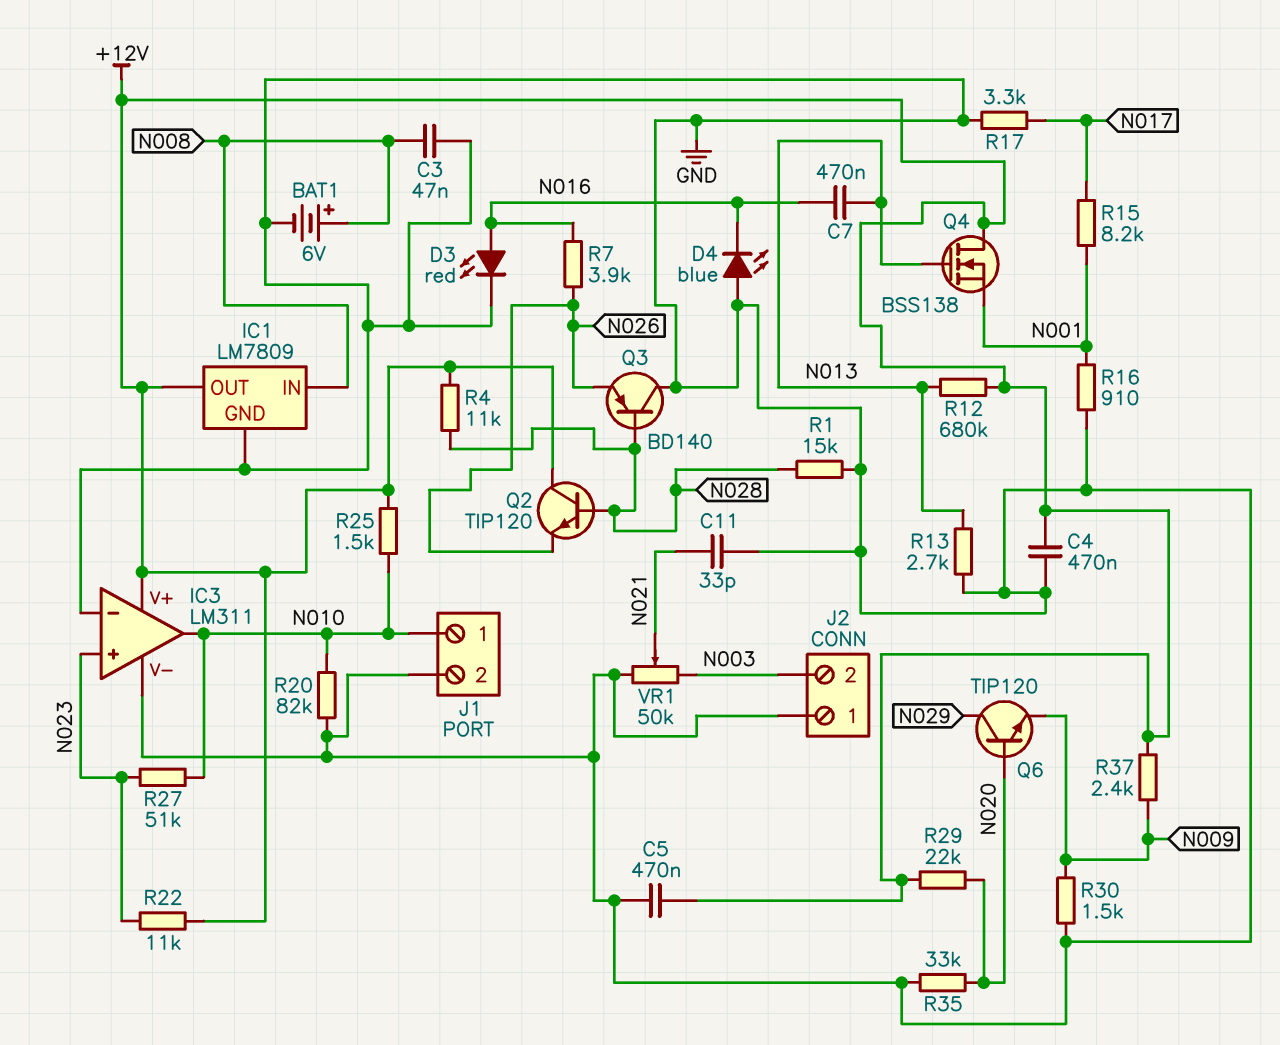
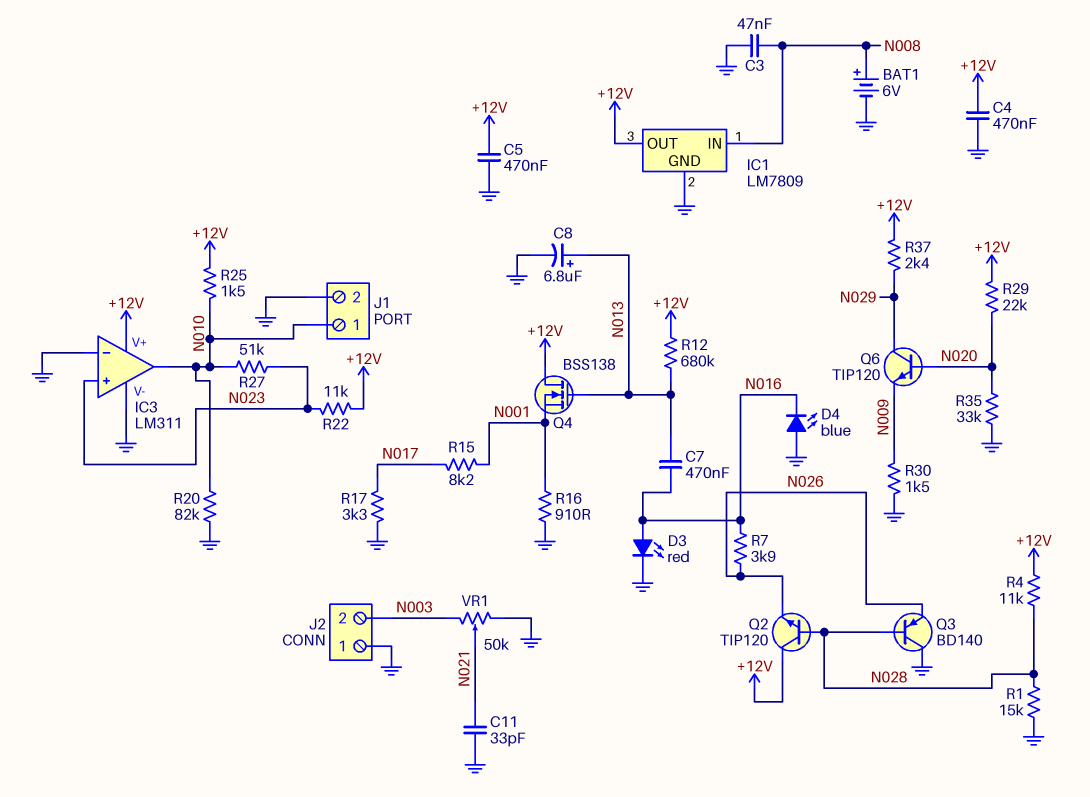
C8: none -> 6.8uF (plus N013, minus GND)
R13: 2.7k (GND, N013) -> none
R37: 2.4k (+12V, N009) -> 2.4k (+12V, N029)

